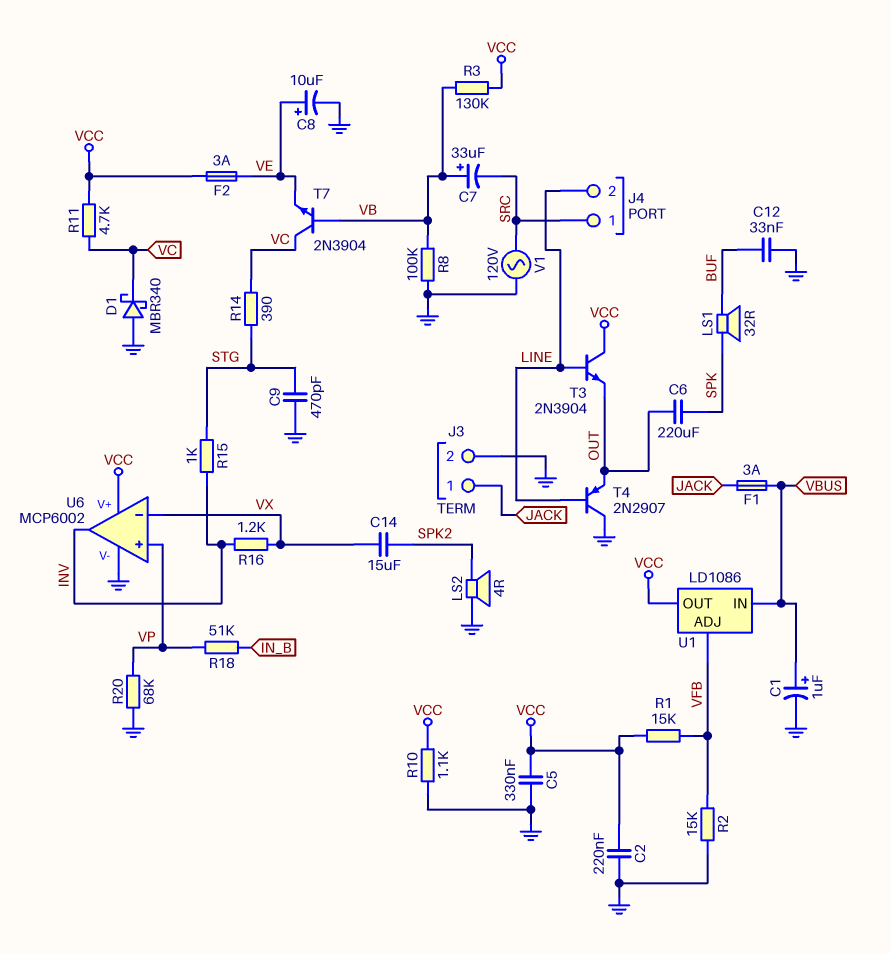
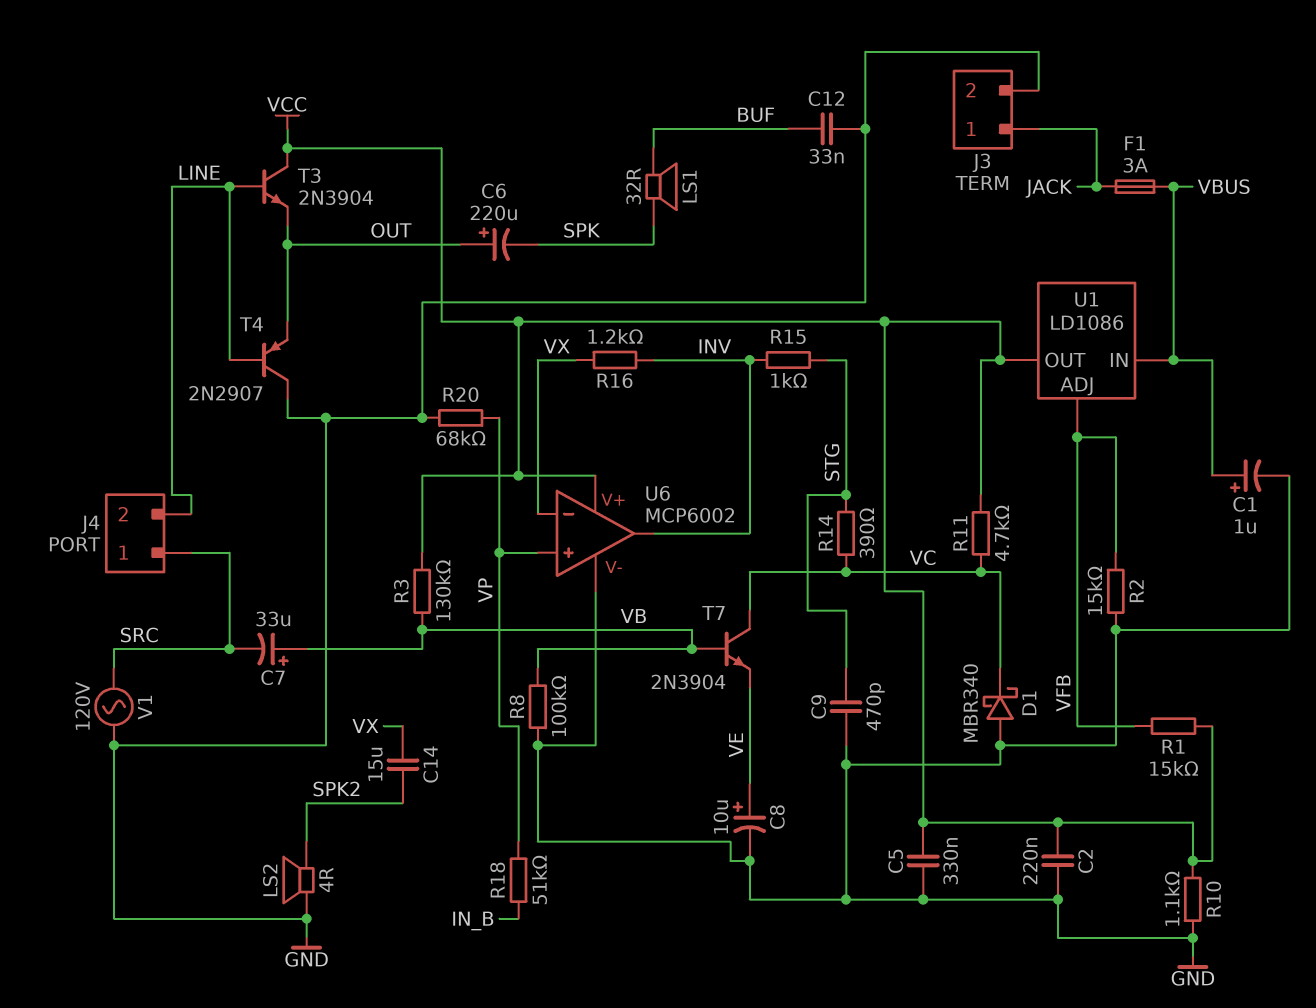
C6: 220uF (OUT, SPK) -> 220uF (plus OUT, minus SPK)
F2: 3A (VCC, VE) -> none

